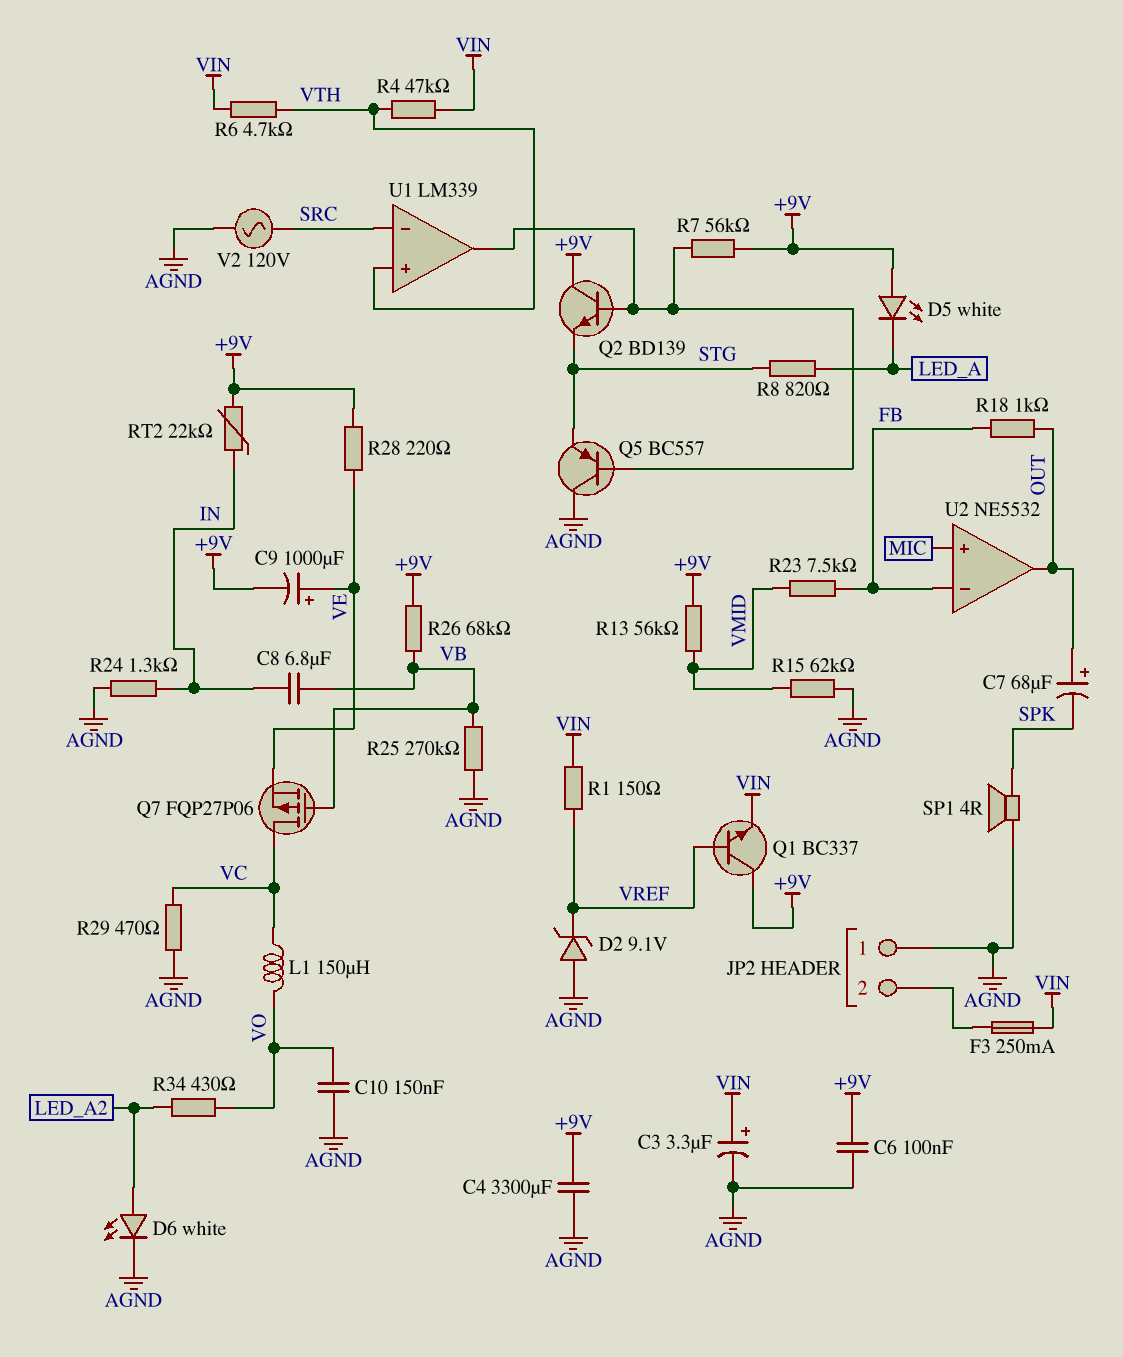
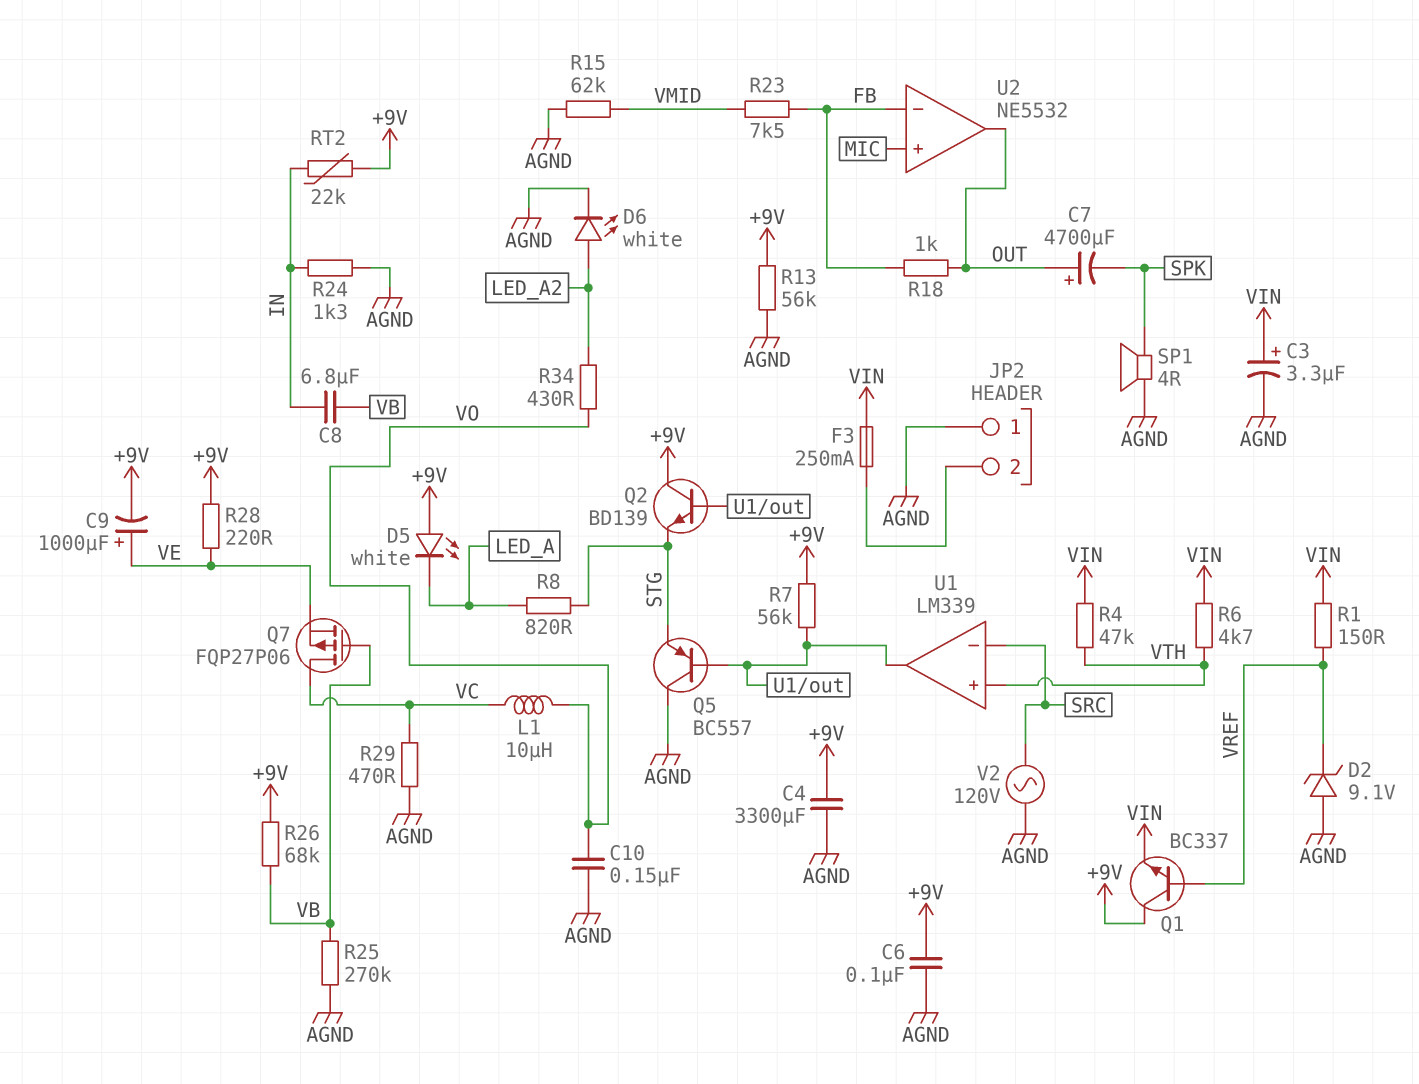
C7: 68uF (plus OUT, minus SPK) -> 4700uF (plus OUT, minus SPK)
L1: 150uH (VC, VO) -> 10uH (VC, VO)
R13: 56k (+9V, VMID) -> 56k (+9V, AGND)

